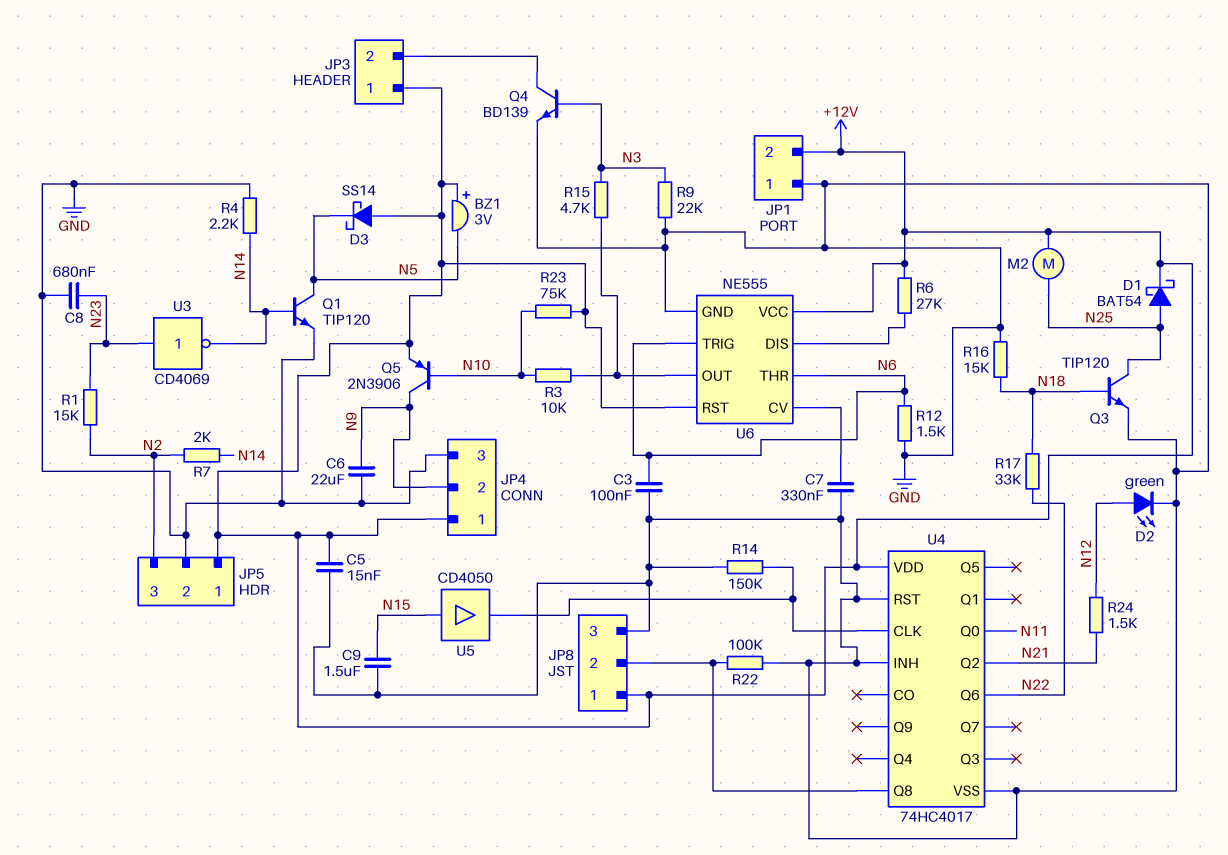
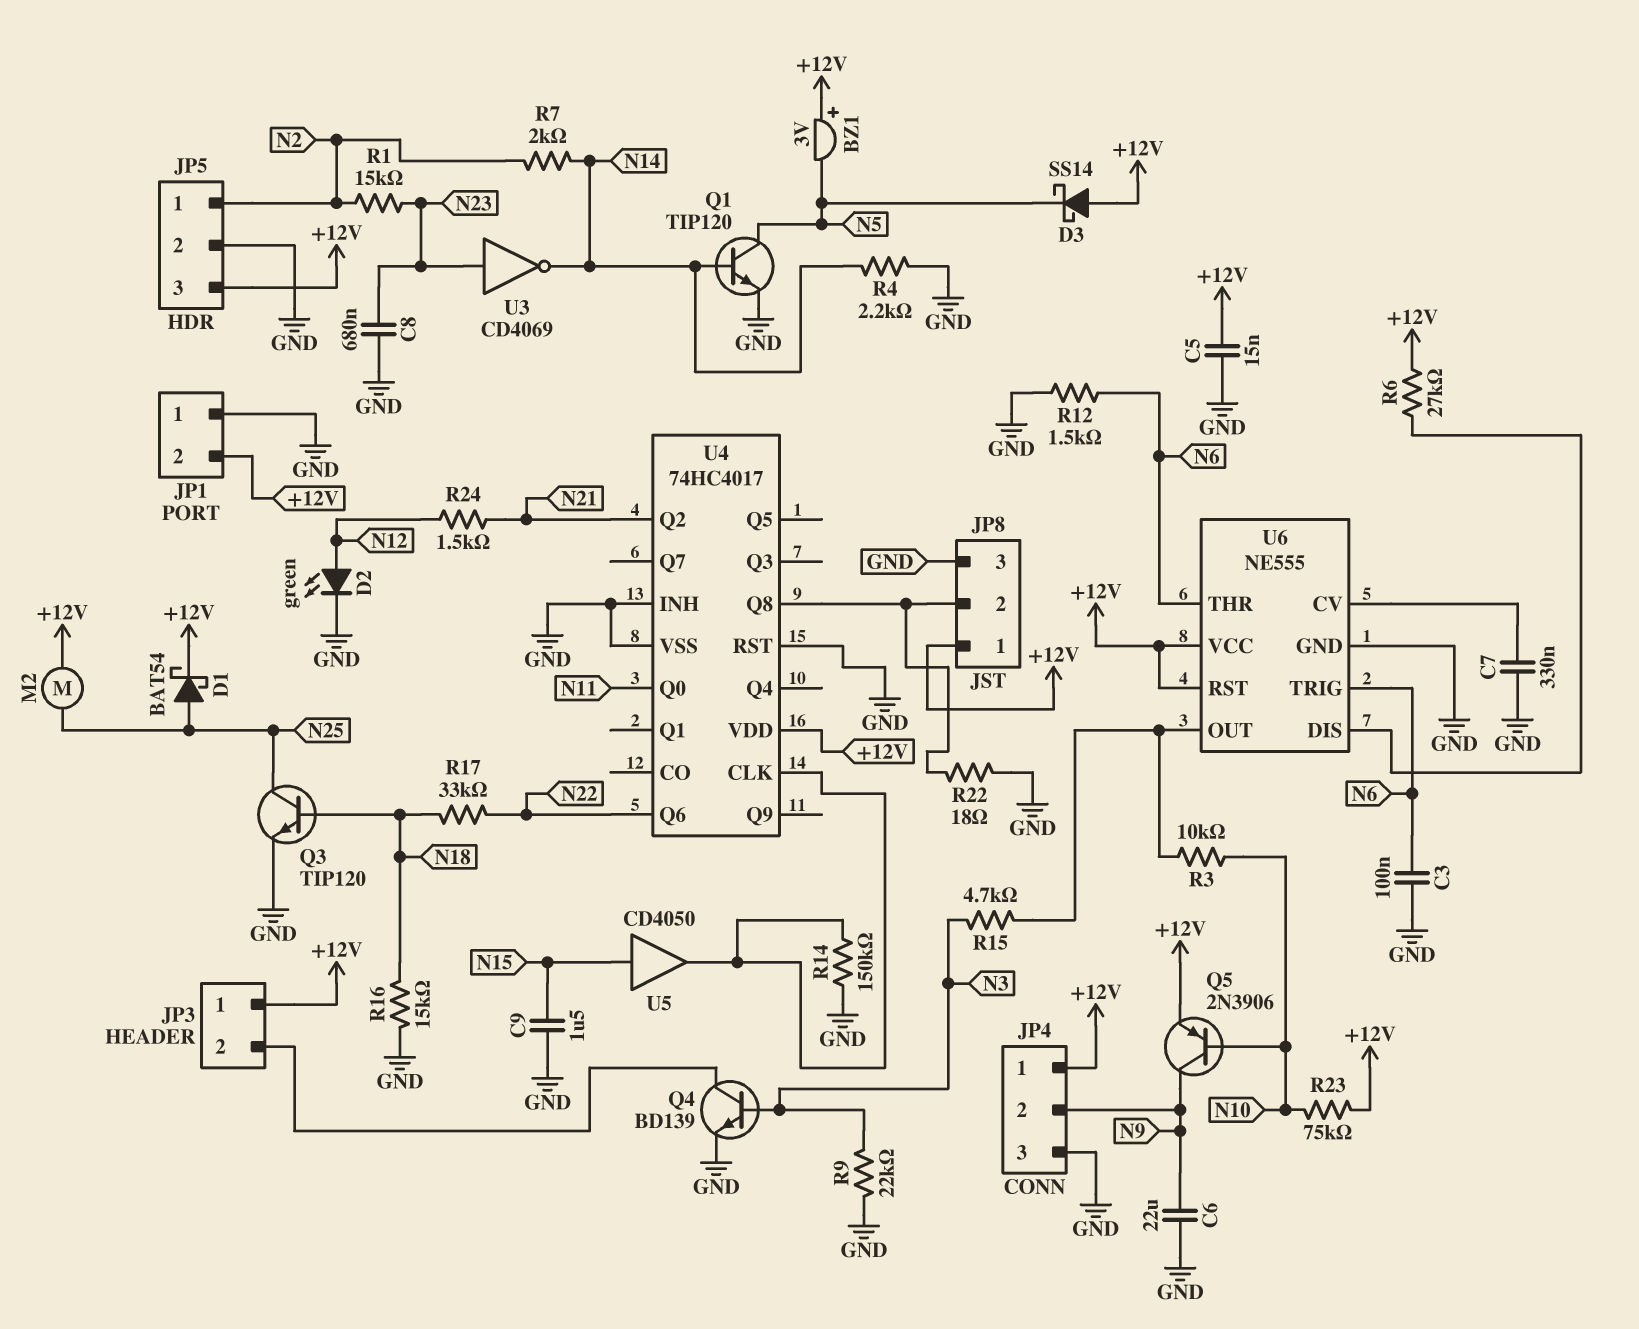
JP5 pin 1: +12V -> N2
JP5 pin 3: N2 -> +12V
R22: 100k (GND, JP8/2) -> 18 (GND, JP8/2)

